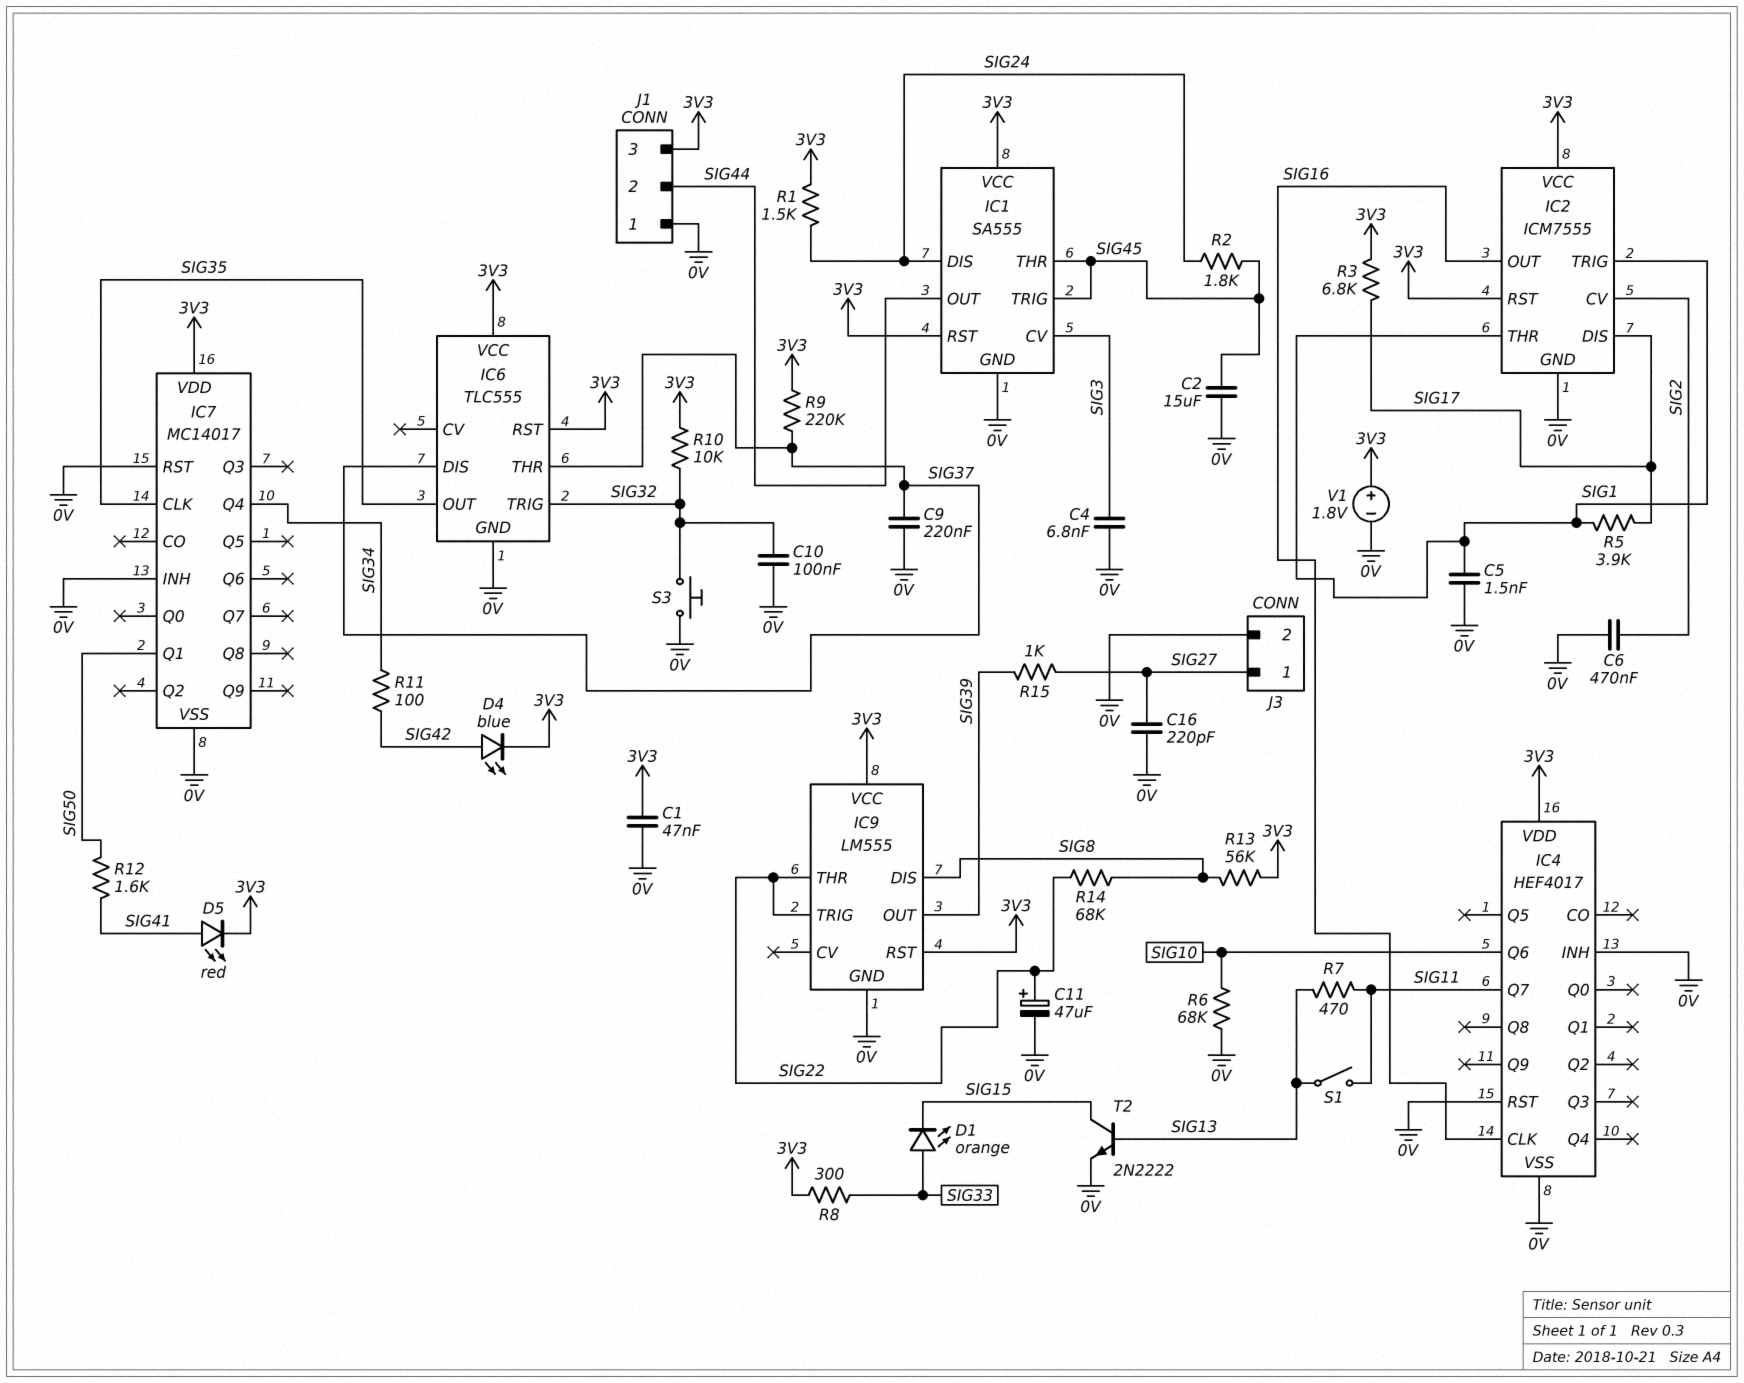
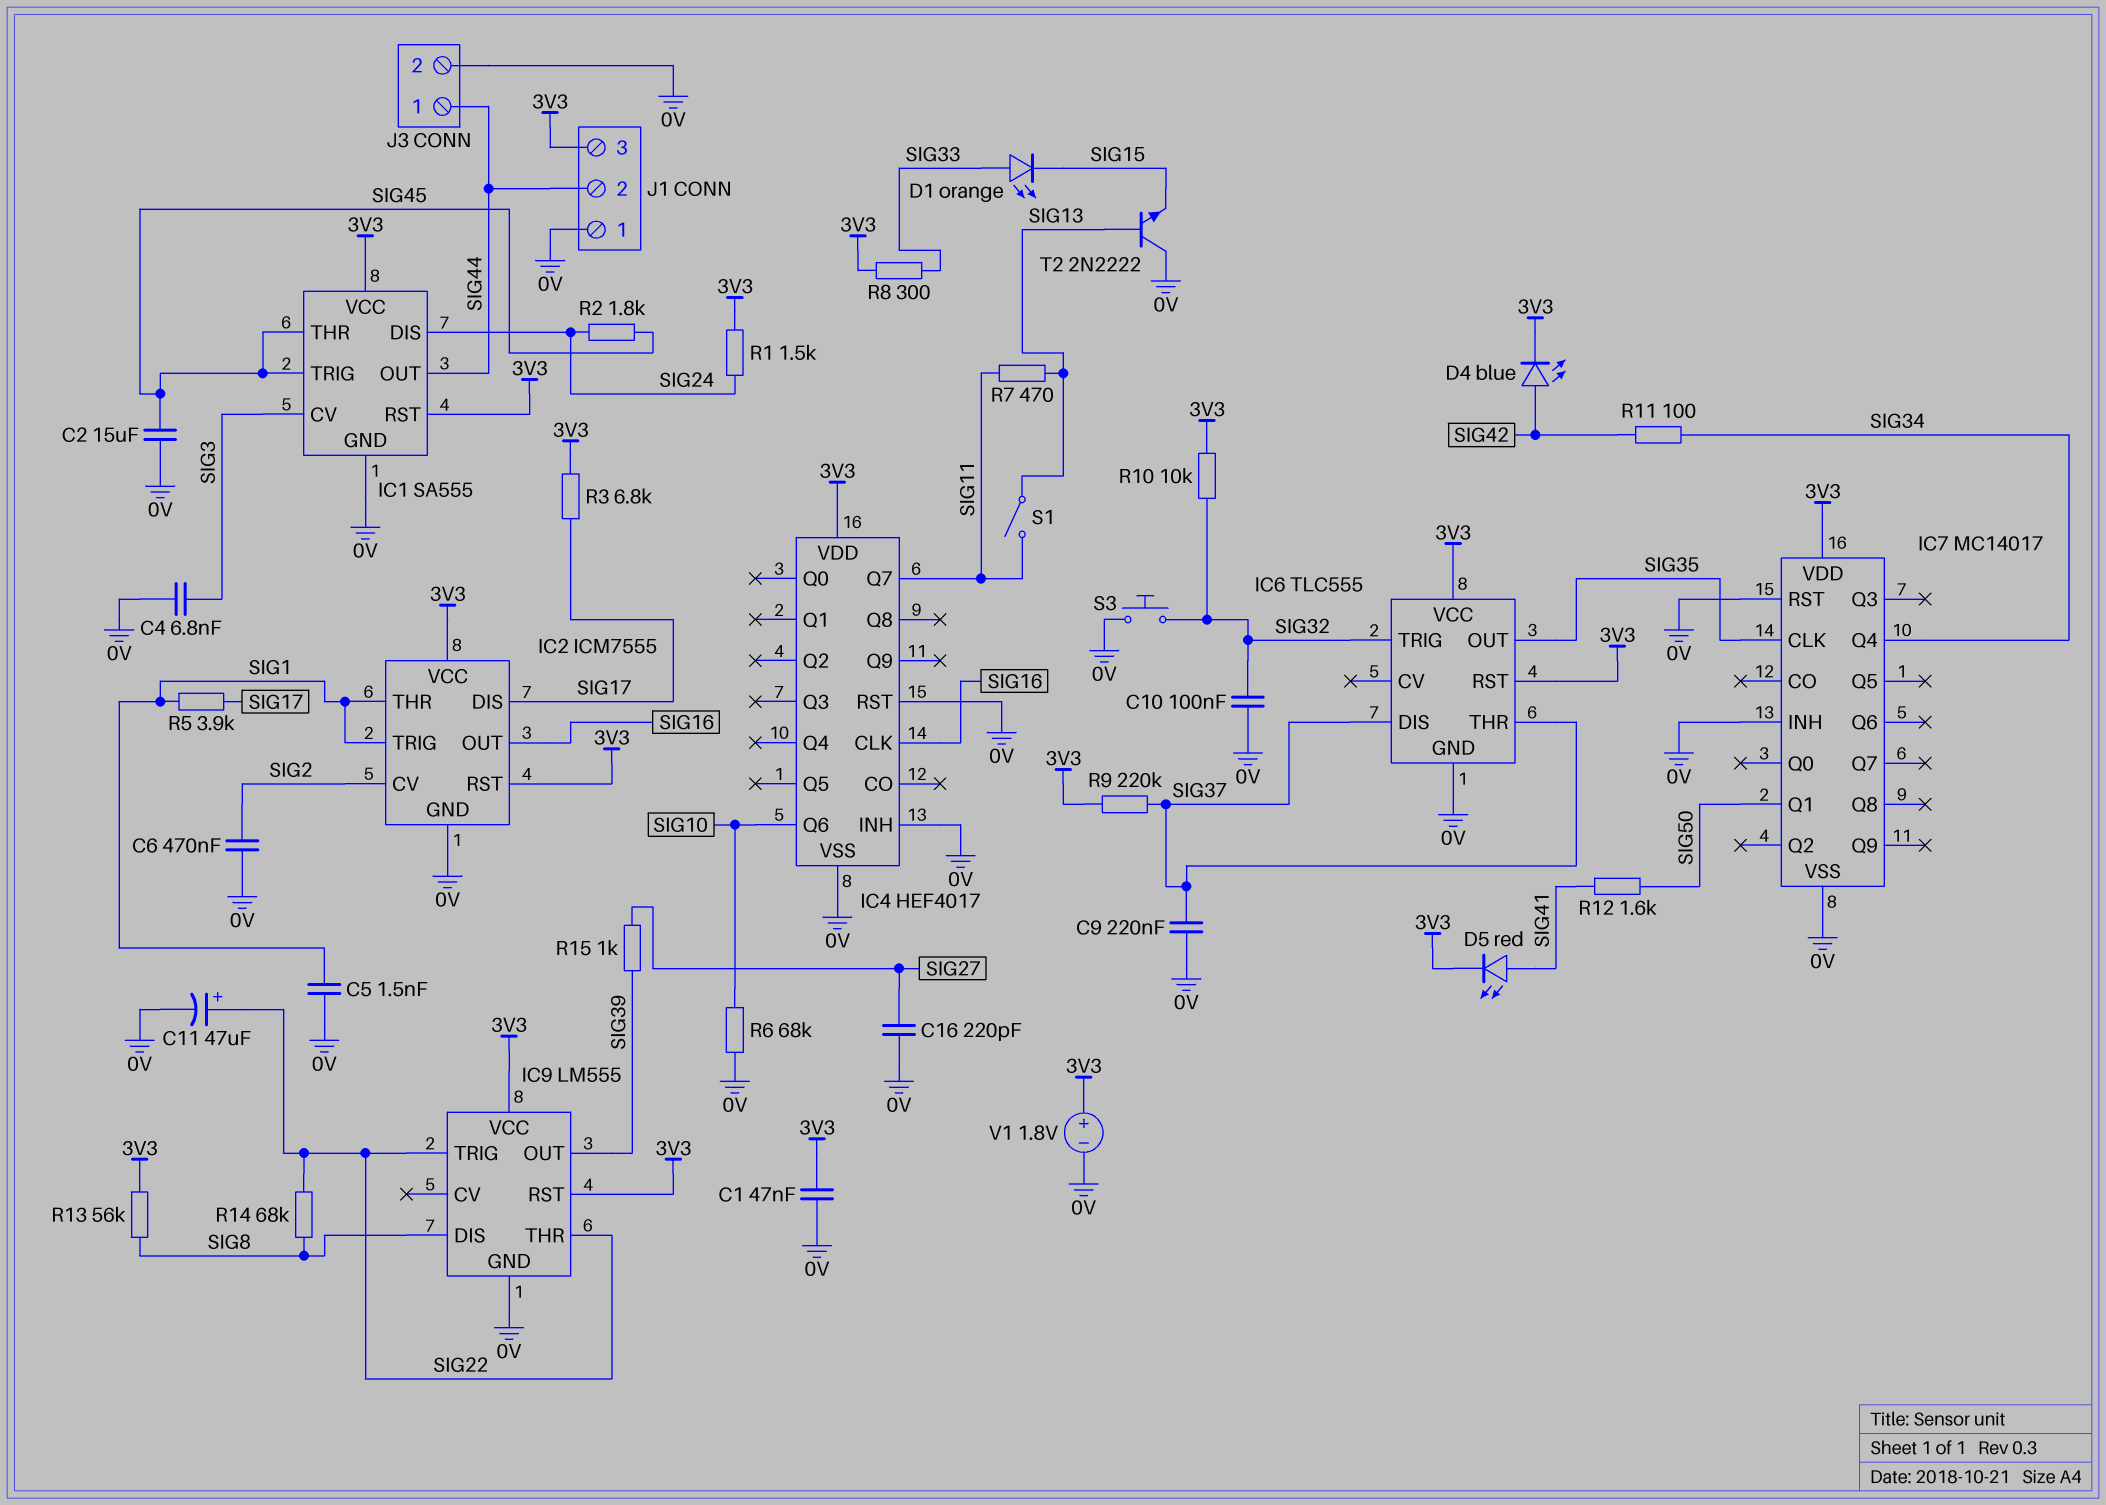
J3 pin 1: SIG27 -> SIG44
T2: NPN 2N2222 (B SIG13, C SIG15, E 0V) -> NPN 2N2222 (B SIG13, C 0V, E SIG15)

